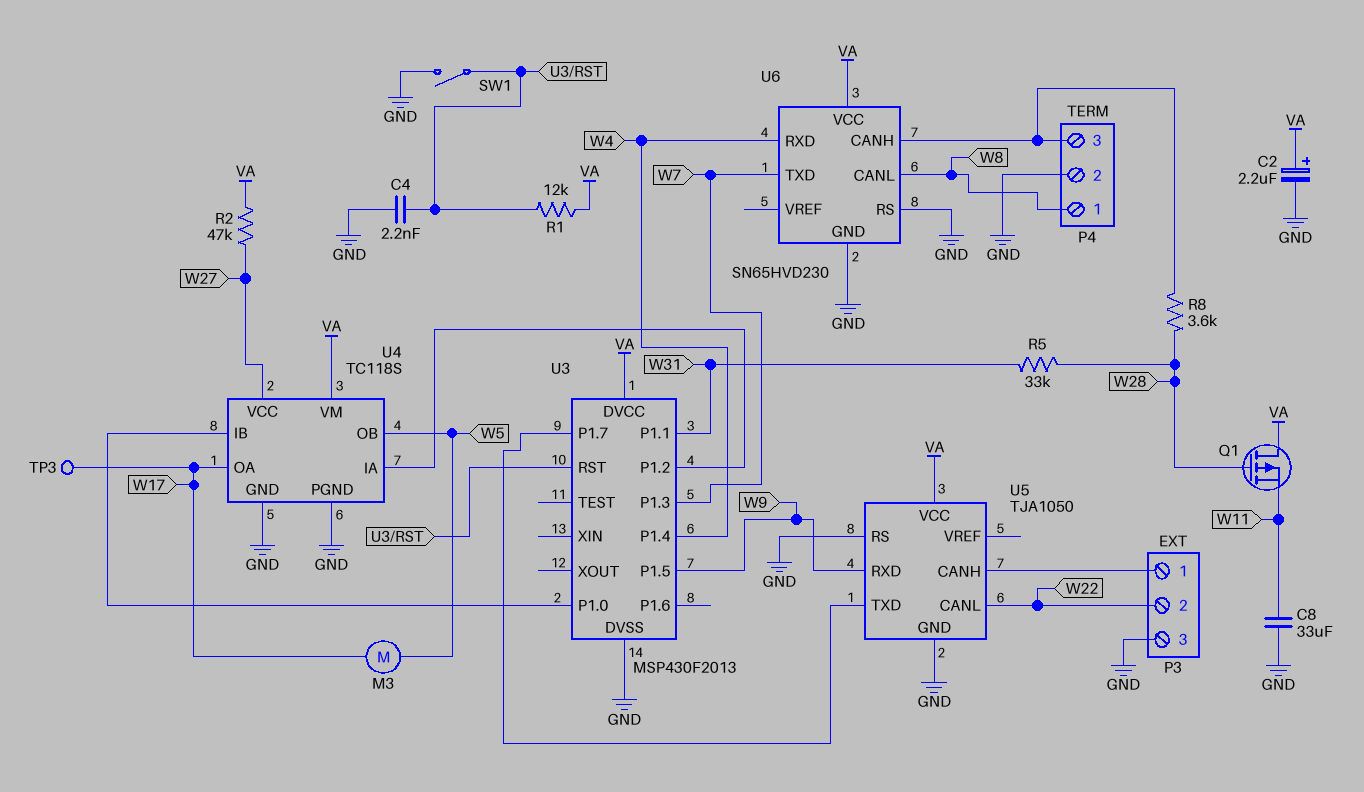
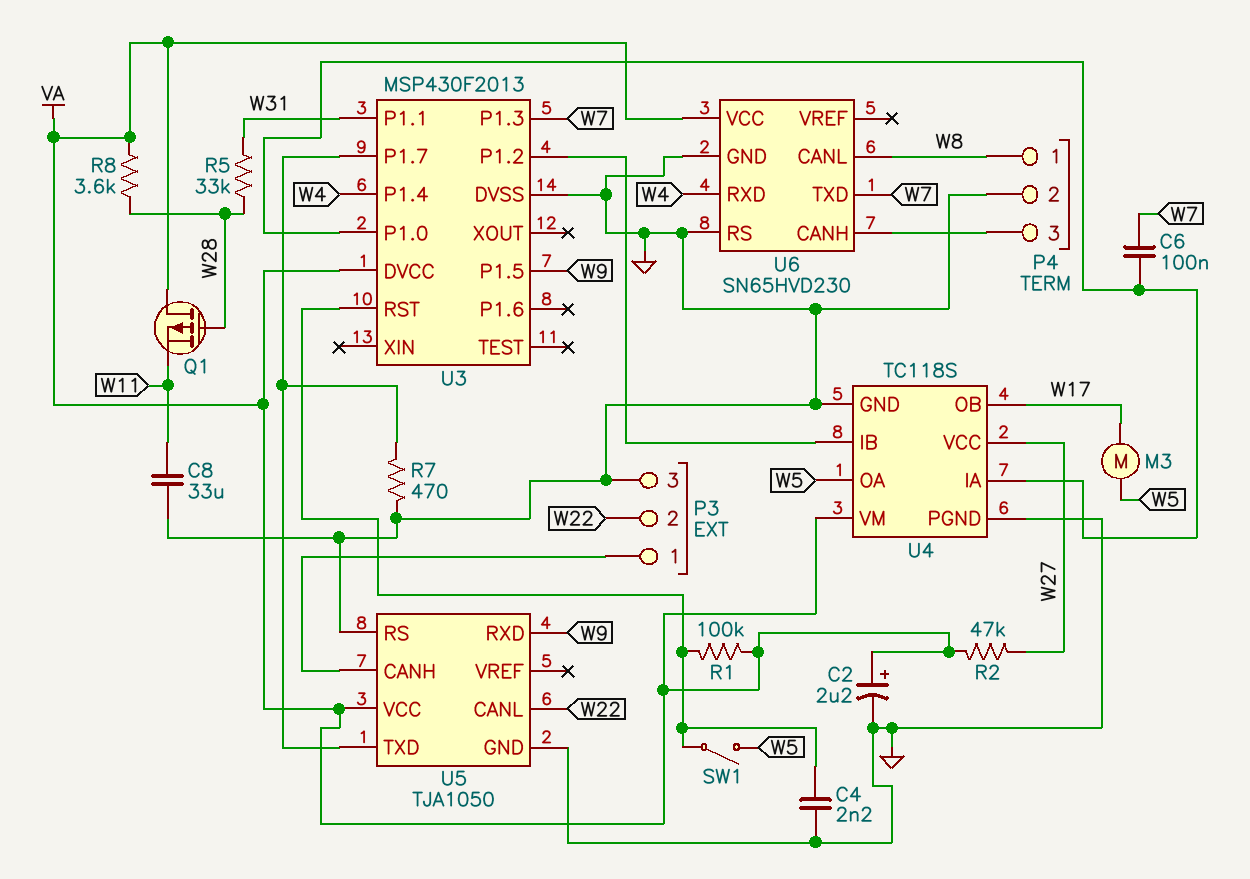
C6: none -> 100nF (U3/P1.0, W7)
R1: 12k (U3/RST, VA) -> 100k (U3/RST, VA)
R7: none -> 470 (GND, U3/P1.7)
R8: 3.6k (P4/3, W28) -> 3.6k (VA, W28)
SW1: switch (GND, U3/RST) -> switch (U3/RST, W5)
TP3: test point (W17) -> none
U4 pin IA: U3/P1.2 -> U3/P1.0
U4 pin IB: U3/P1.0 -> U3/P1.2
U4 pin OA: W17 -> W5
U4 pin OB: W5 -> W17

